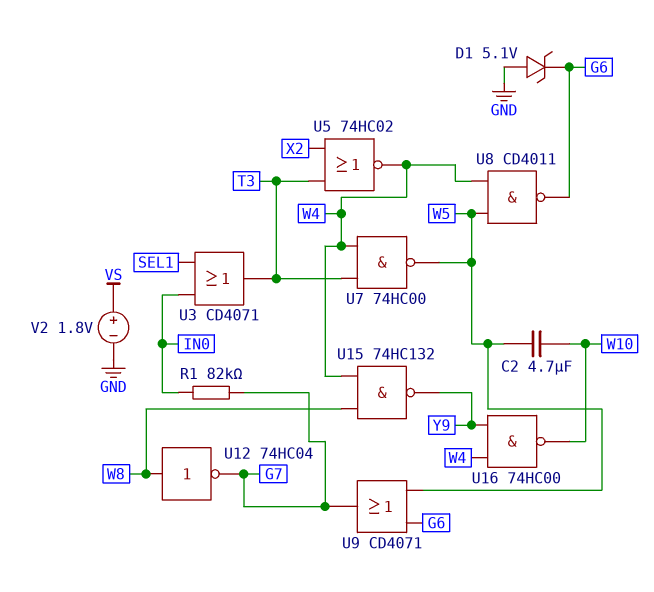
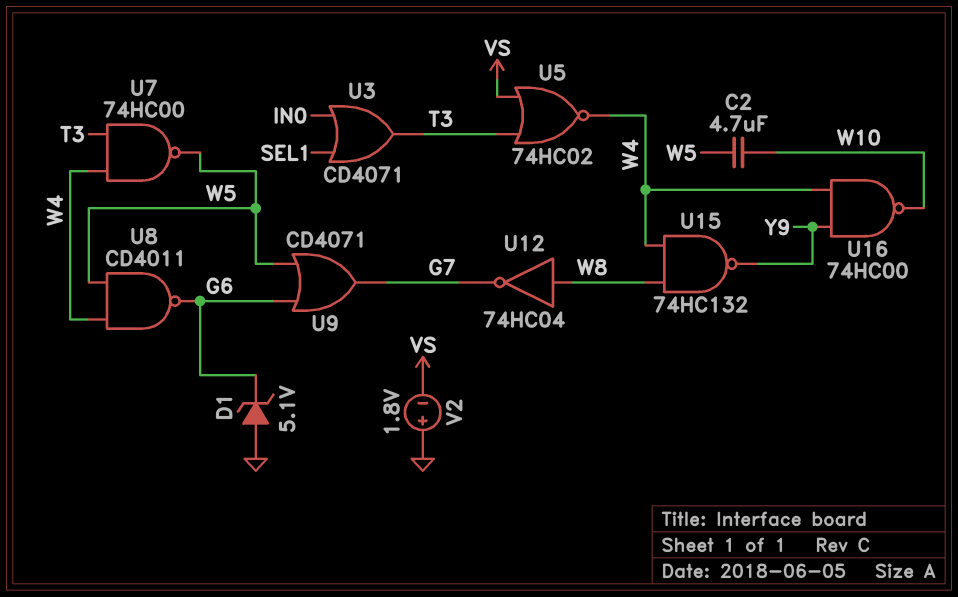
R1: 82k (G7, IN0) -> none
U5: NOR 74HC02 (in T3, in X2, out W4) -> NOR 74HC02 (in T3, in VS, out W4)
V2: 1.8V (plus VS, minus GND) -> 1.8V (plus GND, minus VS)

